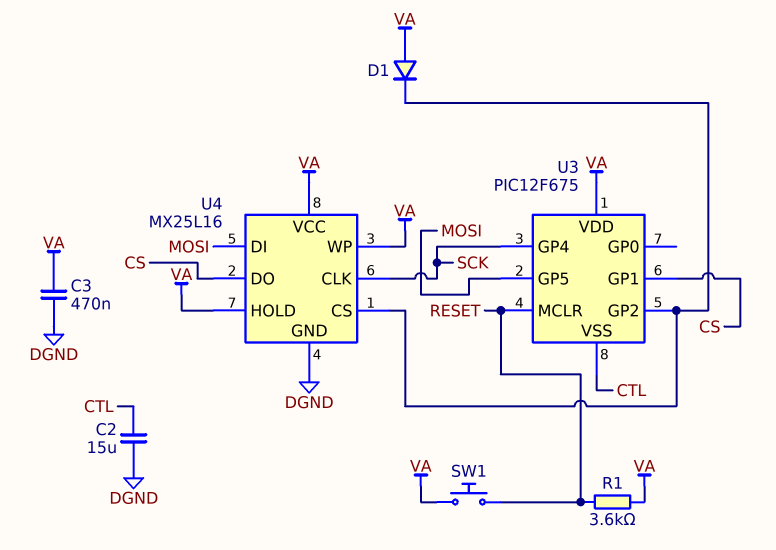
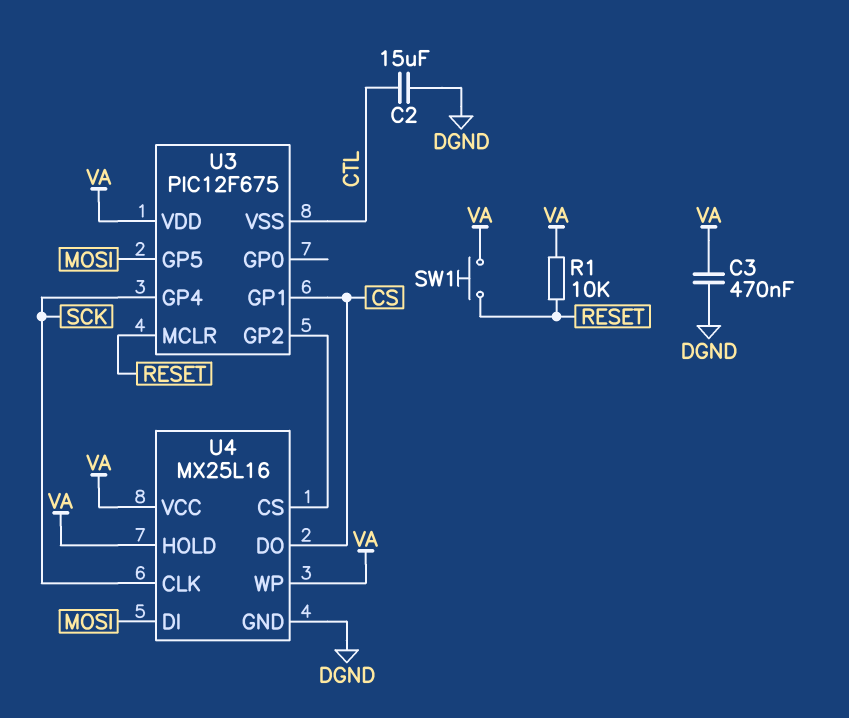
D1: diode (A VA, K U3/GP2) -> none
R1: 3.6k (RESET, VA) -> 10k (RESET, VA)

